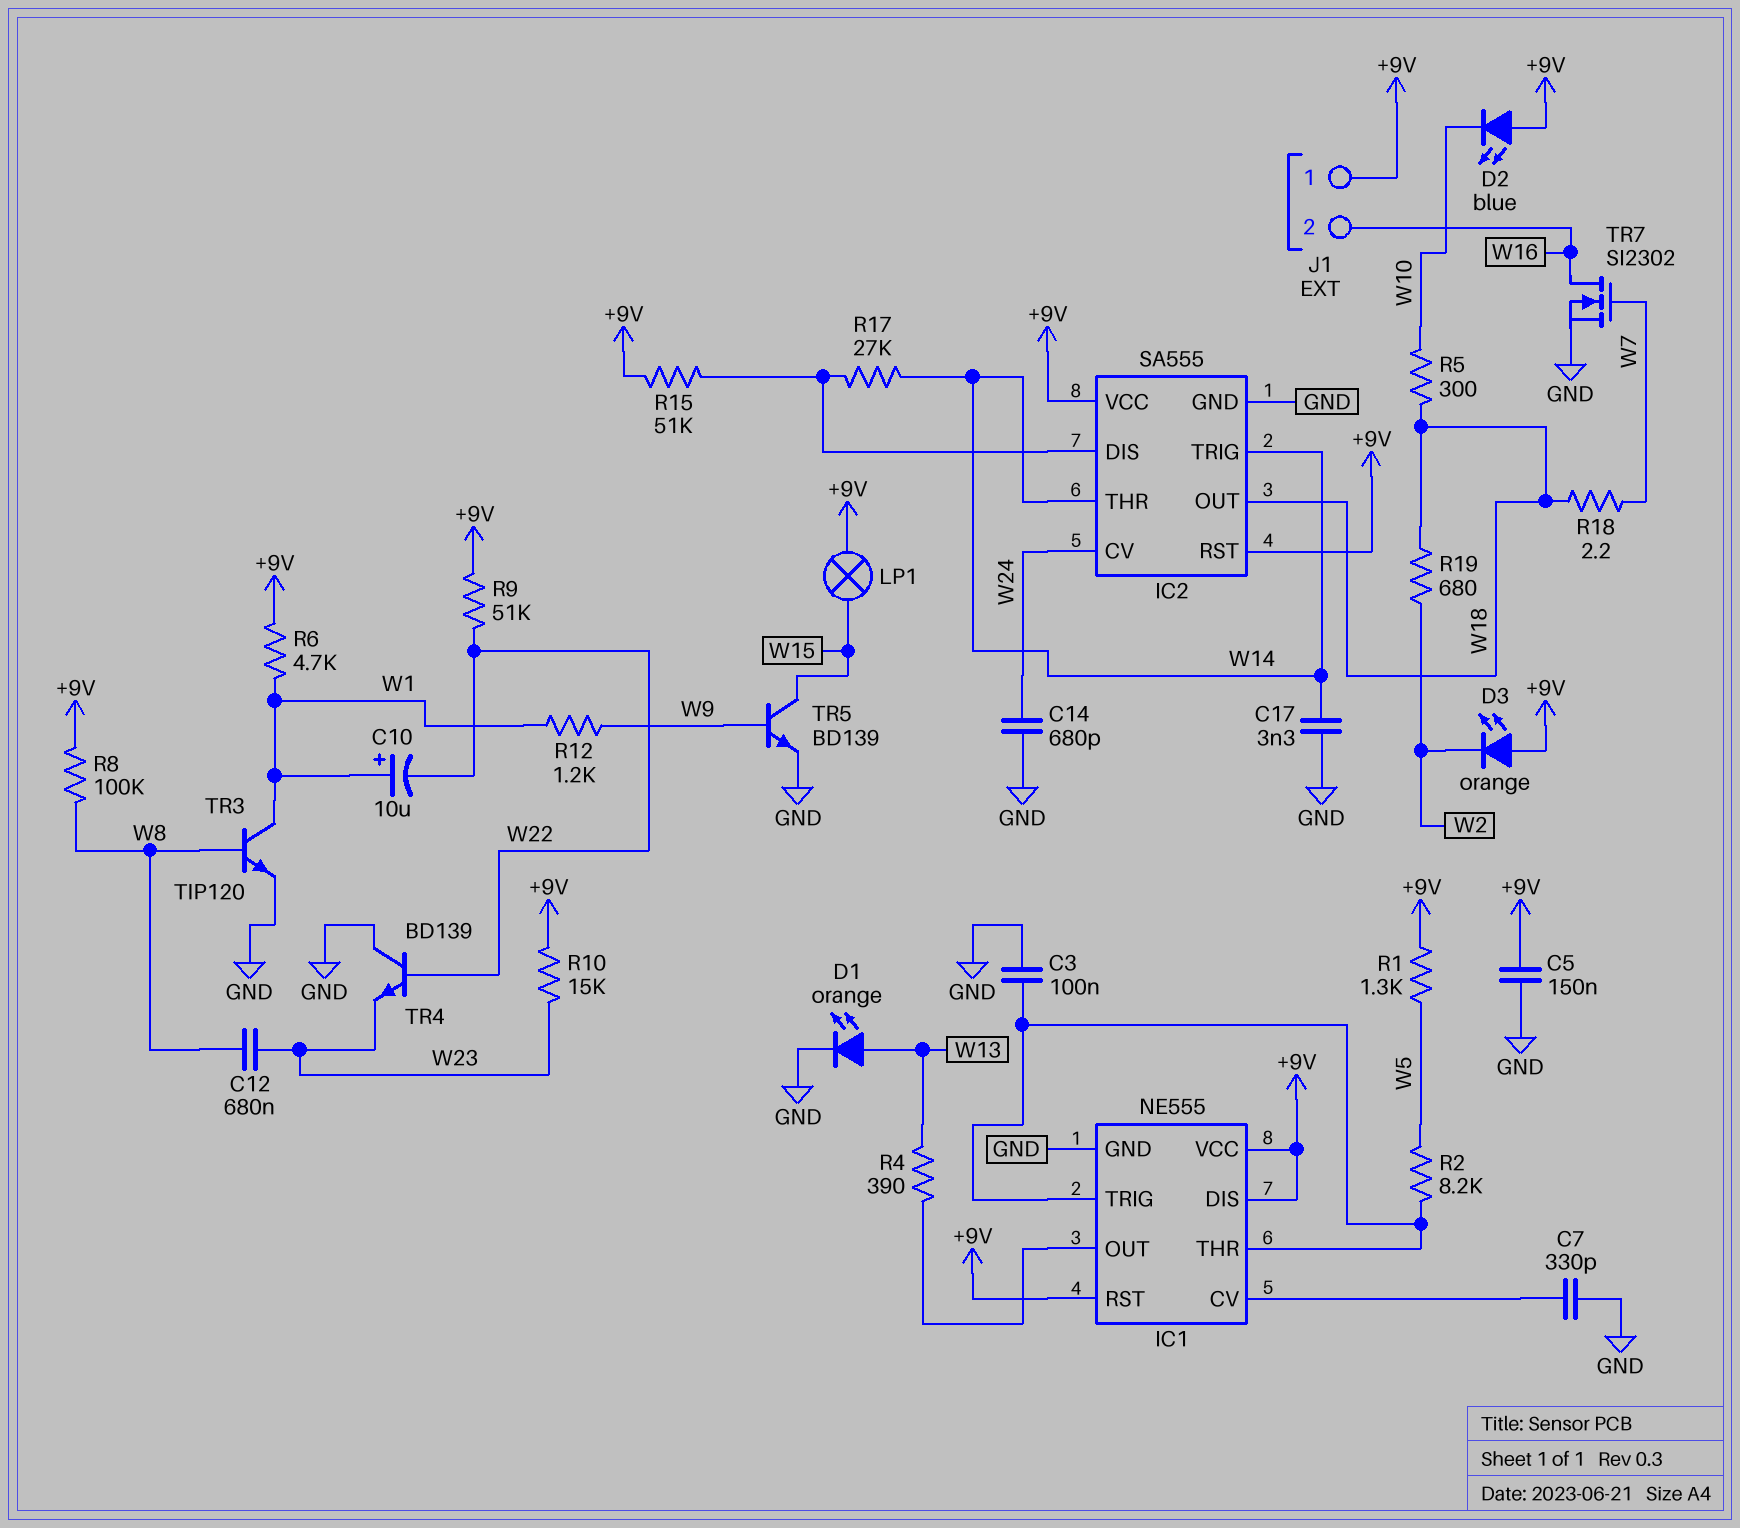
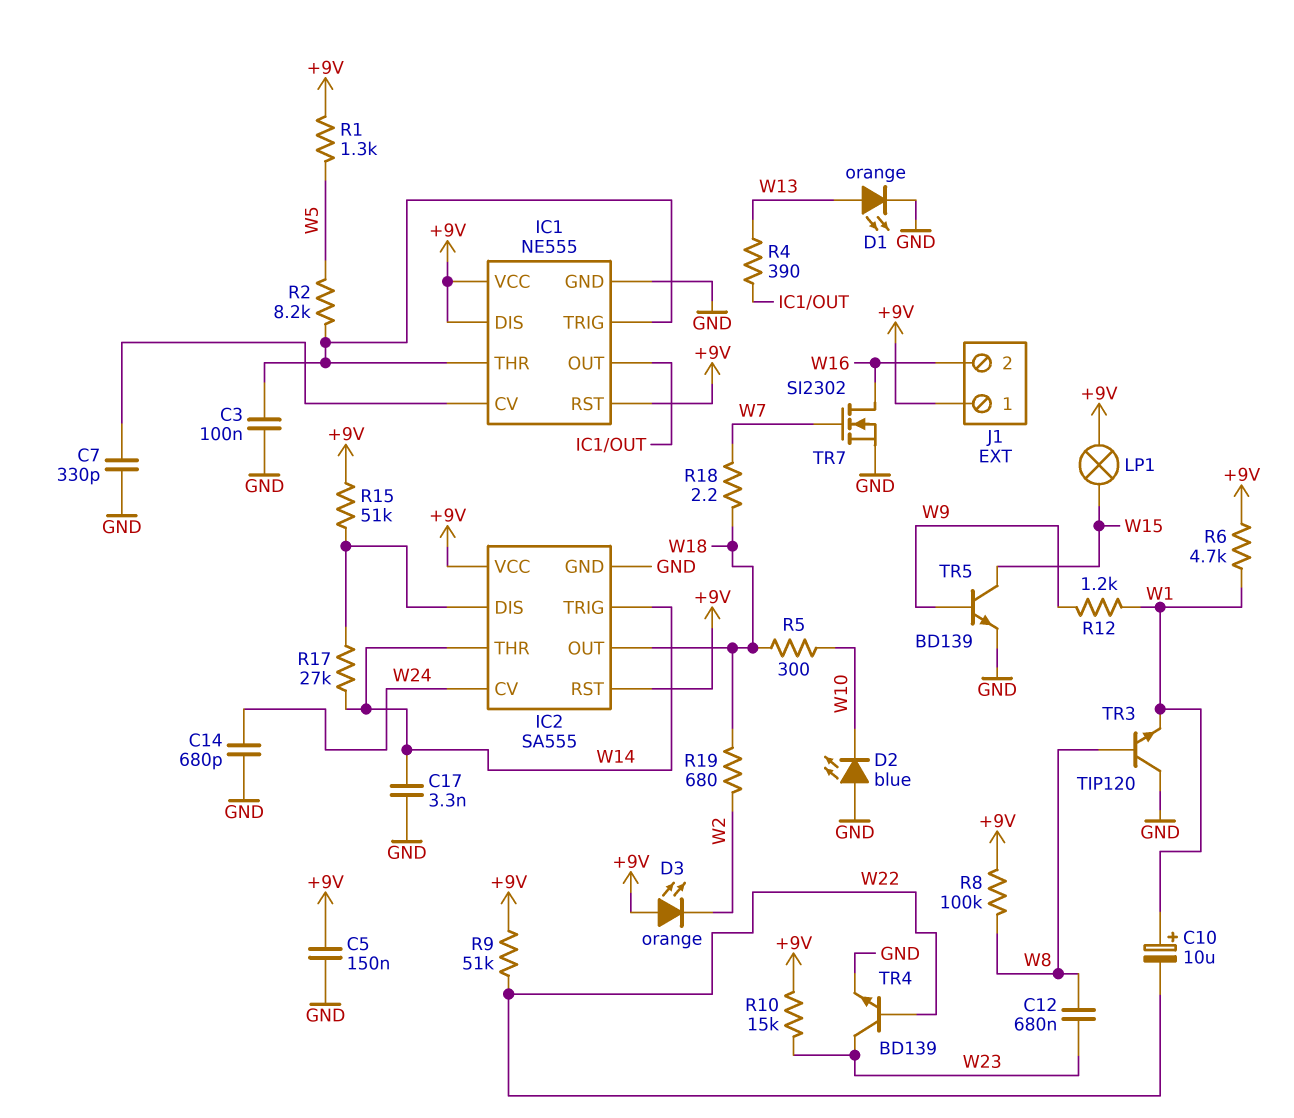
D2: LED blue (A +9V, K W10) -> LED blue (A GND, K W10)
TR3: NPN TIP120 (B W8, C W1, E GND) -> NPN TIP120 (B W8, C GND, E W1)
TR4: NPN BD139 (B W22, C GND, E W23) -> NPN BD139 (B W22, C W23, E GND)

